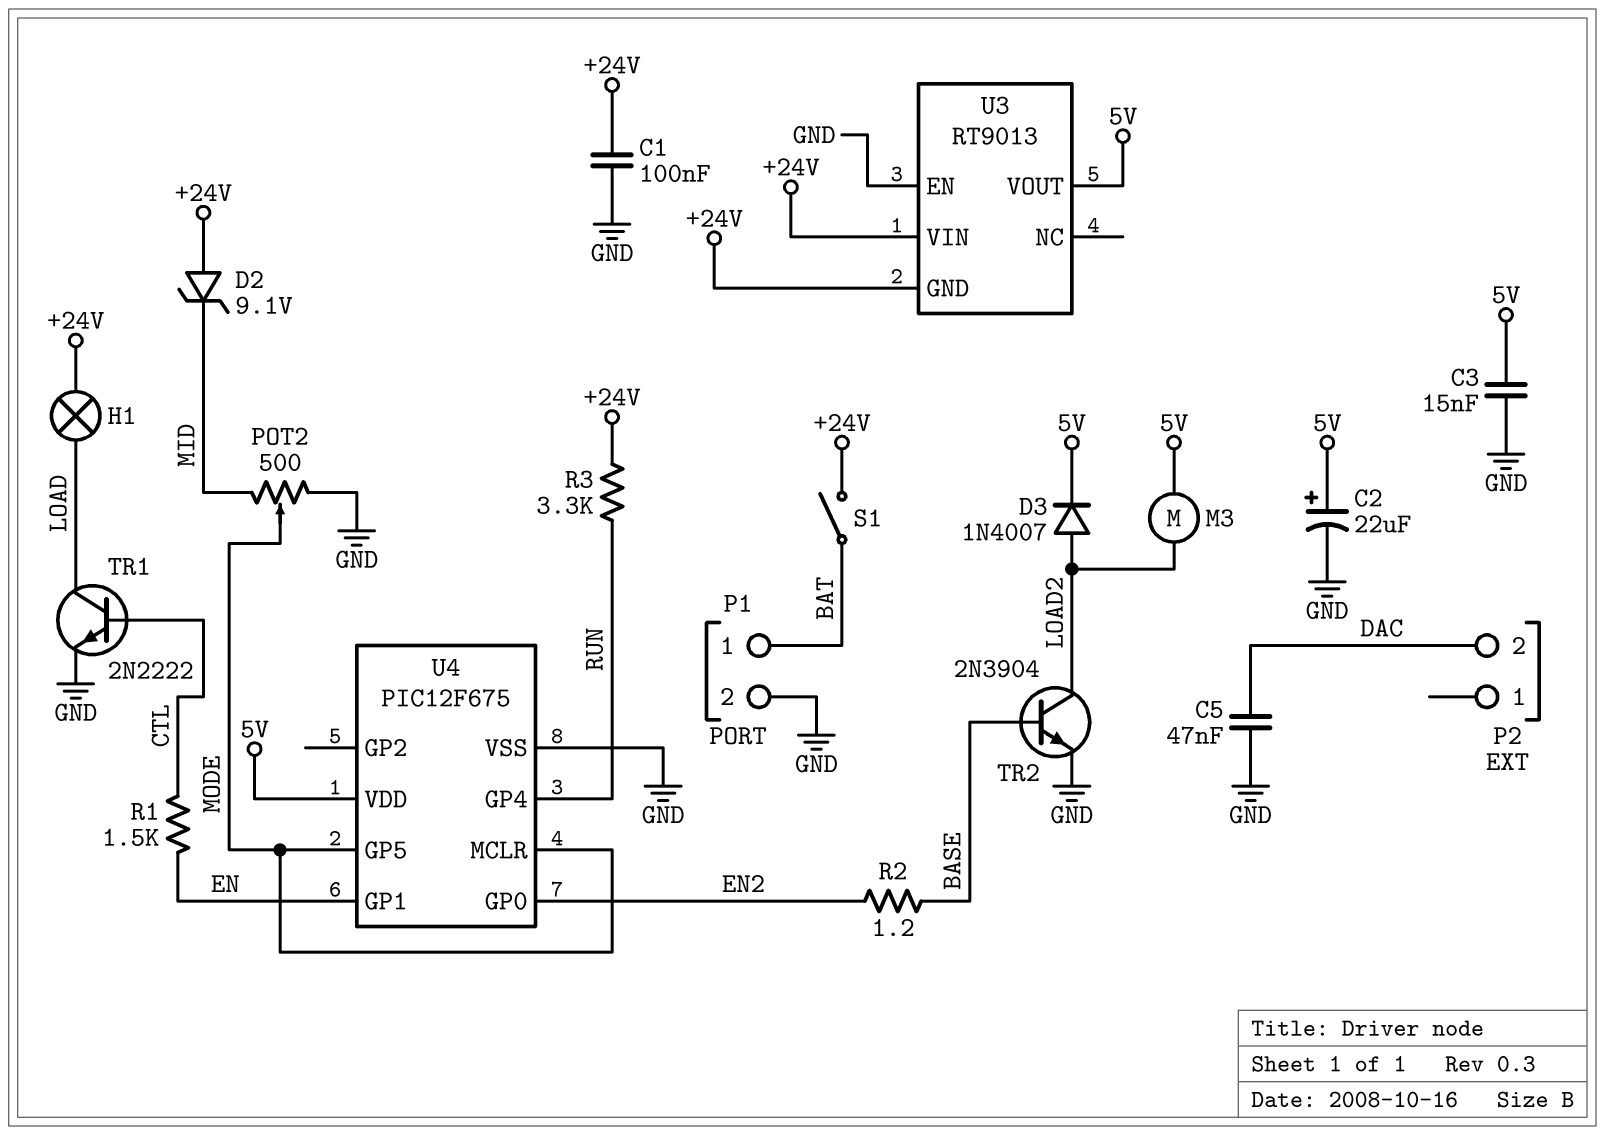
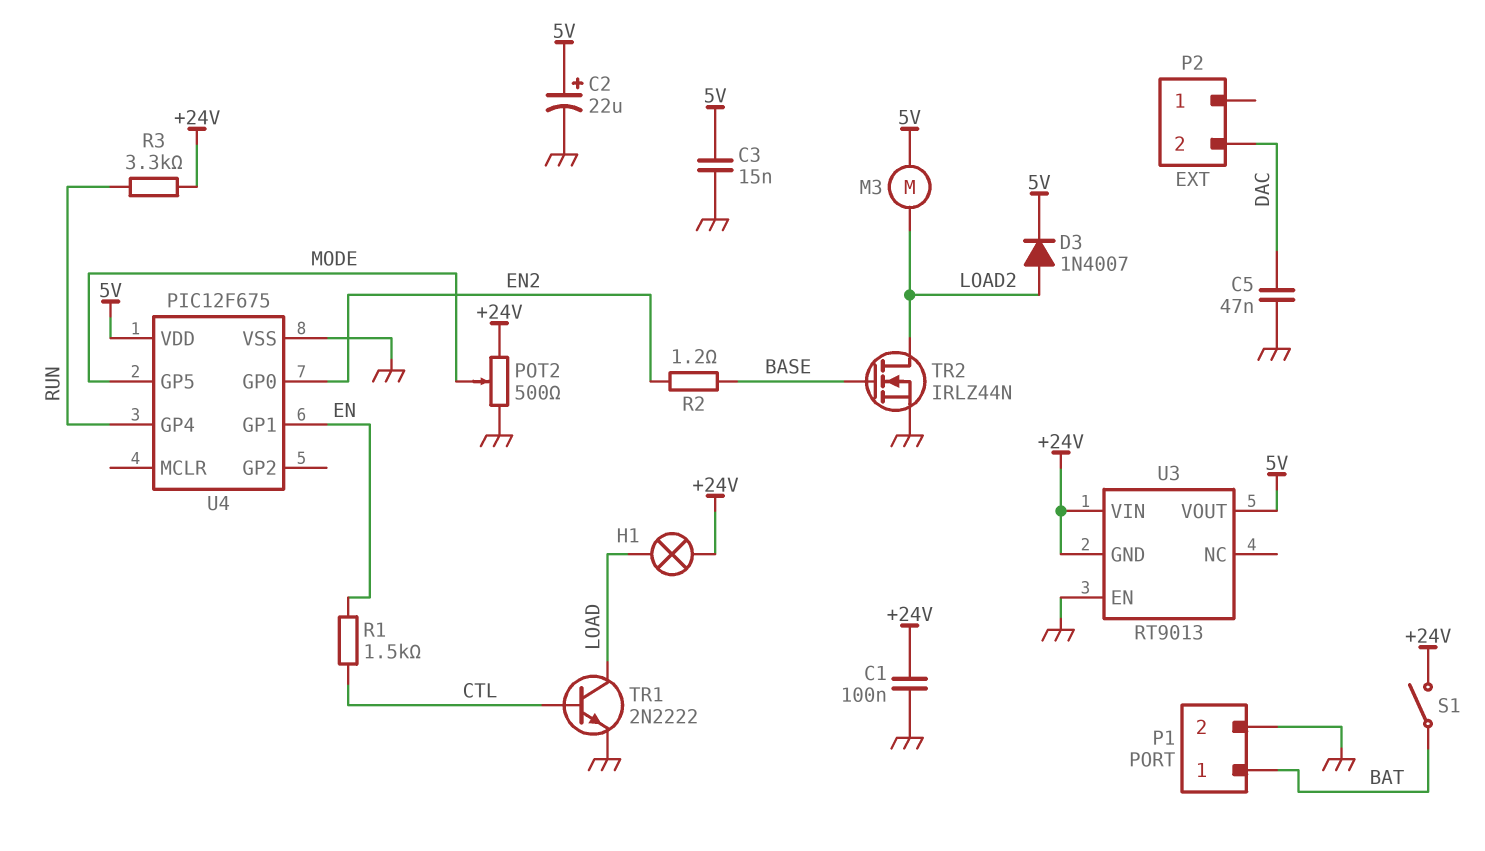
D2: zener 9.1V (A +24V, K MID) -> none
POT2: 500 (GND, MID, wiper MODE) -> 500 (+24V, GND, wiper MODE)
TR2: NPN 2N3904 (B BASE, C LOAD2, E GND) -> NMOS IRLZ44N (G BASE, D LOAD2, S GND)
U4 pin MCLR: MODE -> none

